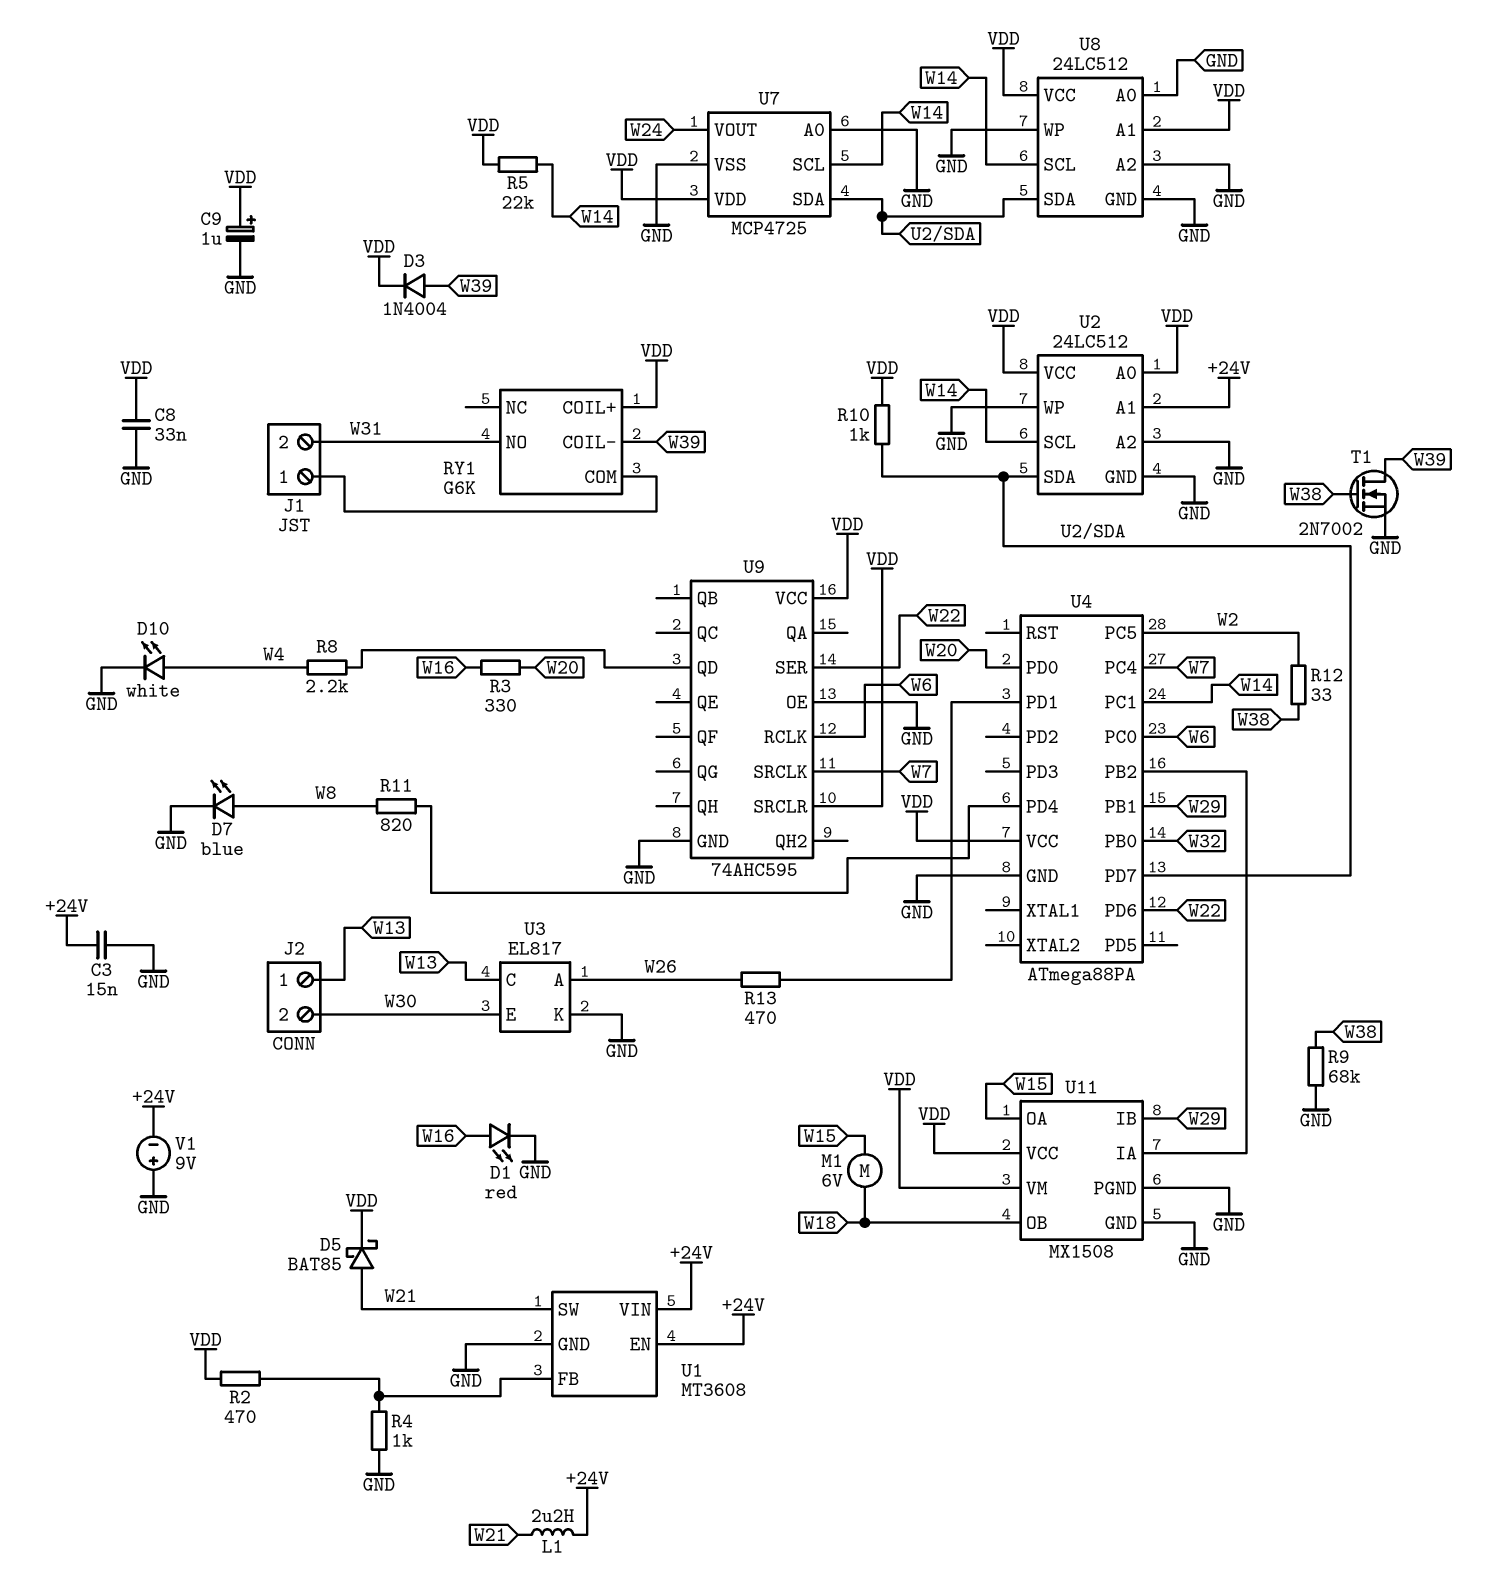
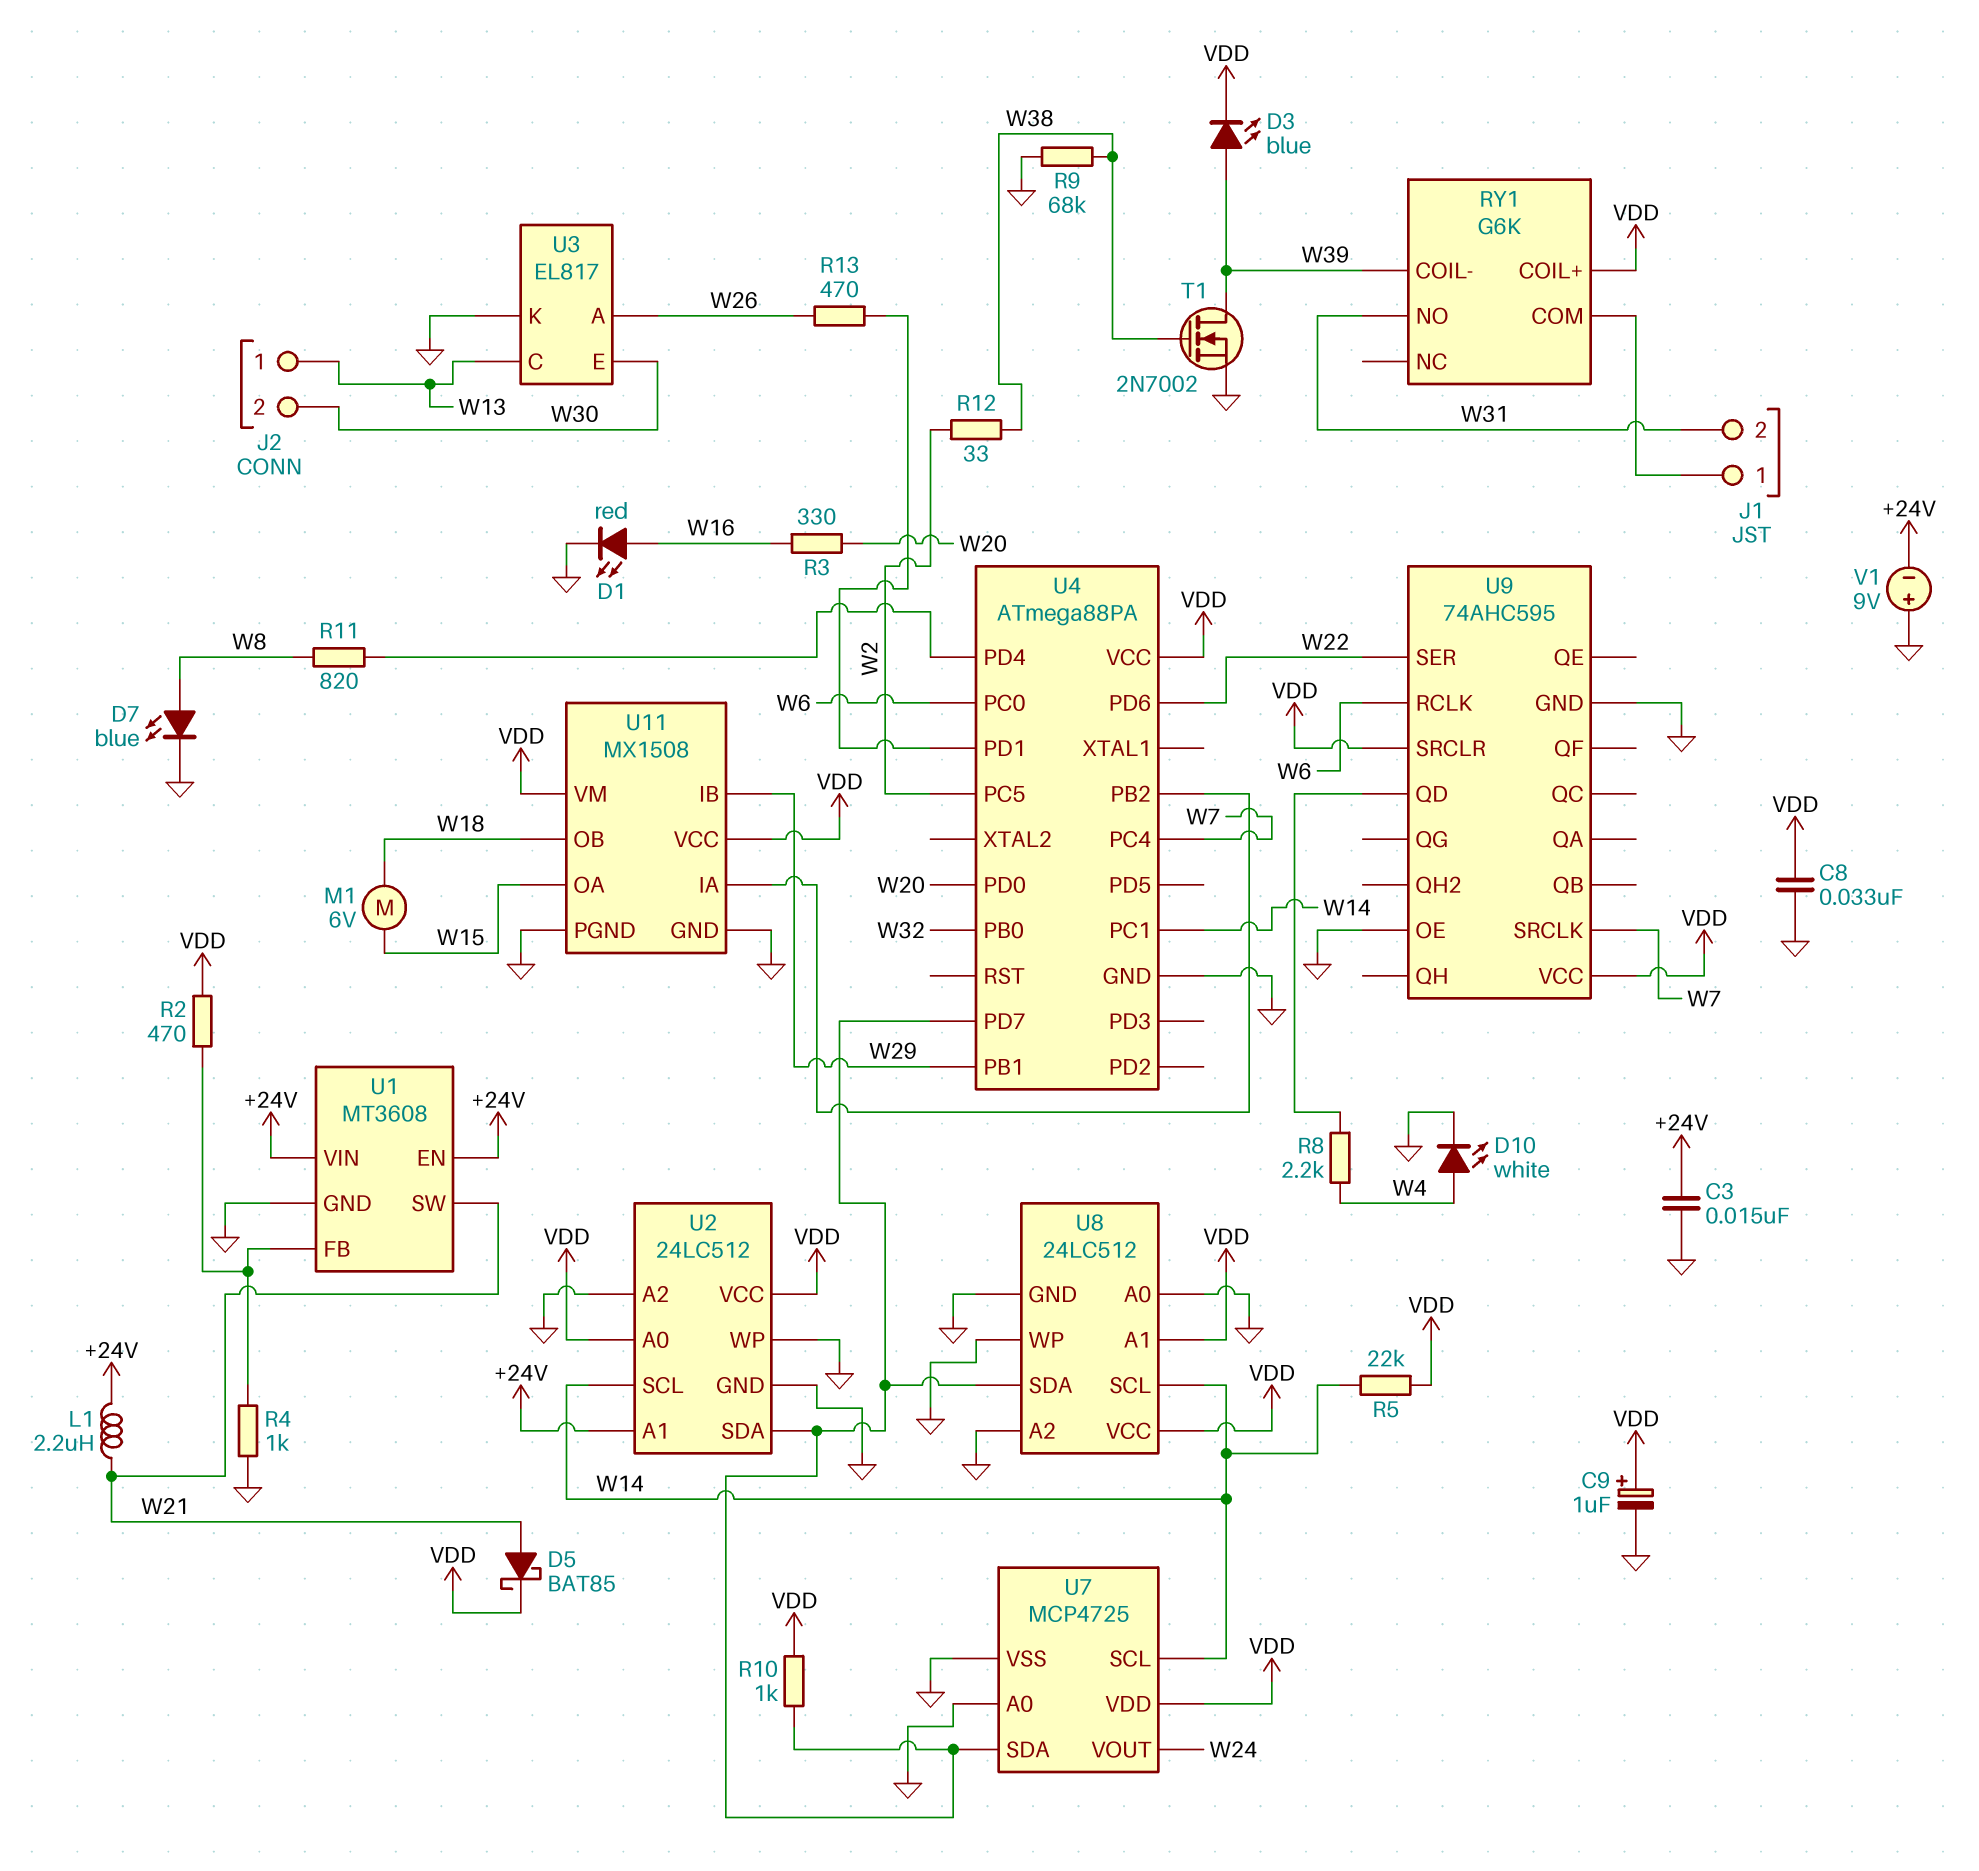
D3: diode 1N4004 (A W39, K VDD) -> LED blue (A W39, K VDD)

